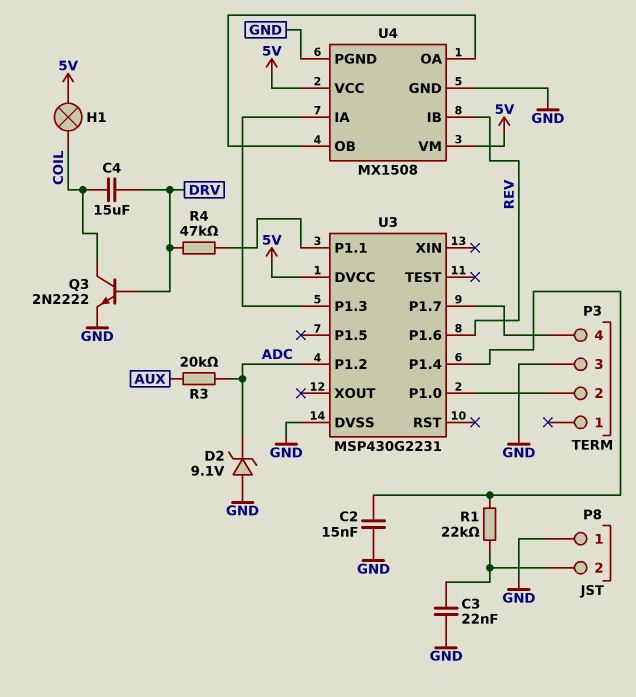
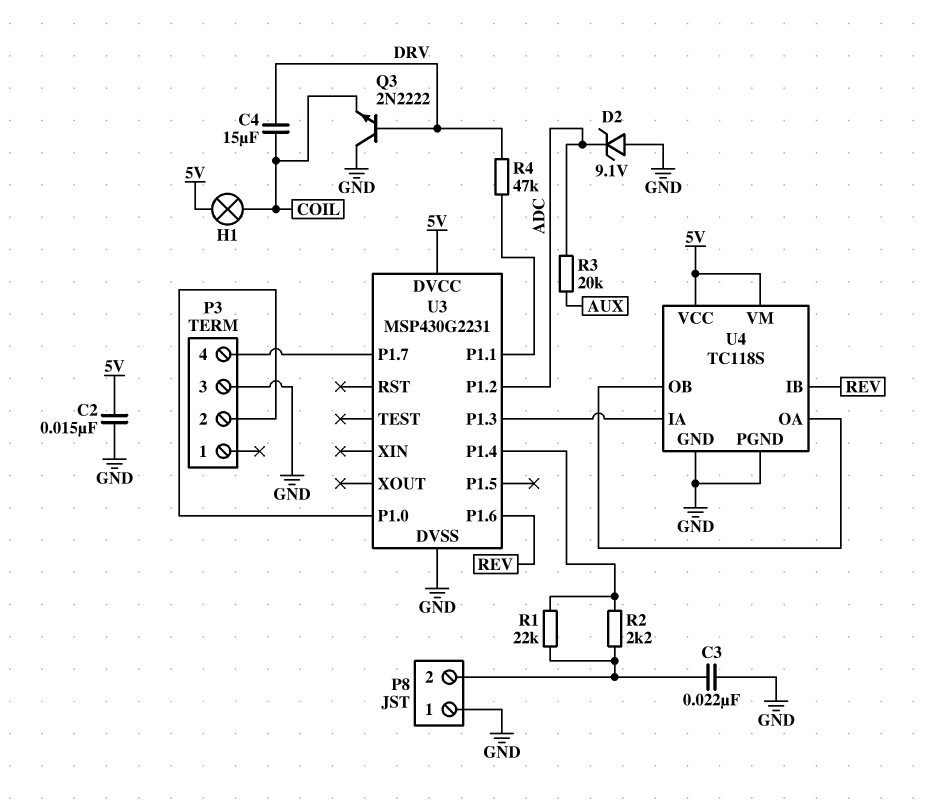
C2: 15nF (GND, U3/P1.4) -> 15nF (5V, GND)
Q3: NPN 2N2222 (B DRV, C COIL, E GND) -> NPN 2N2222 (B DRV, C GND, E COIL)
R2: none -> 2.2k (P8/2, U3/P1.4)
U4: MX1508 -> TC118S

